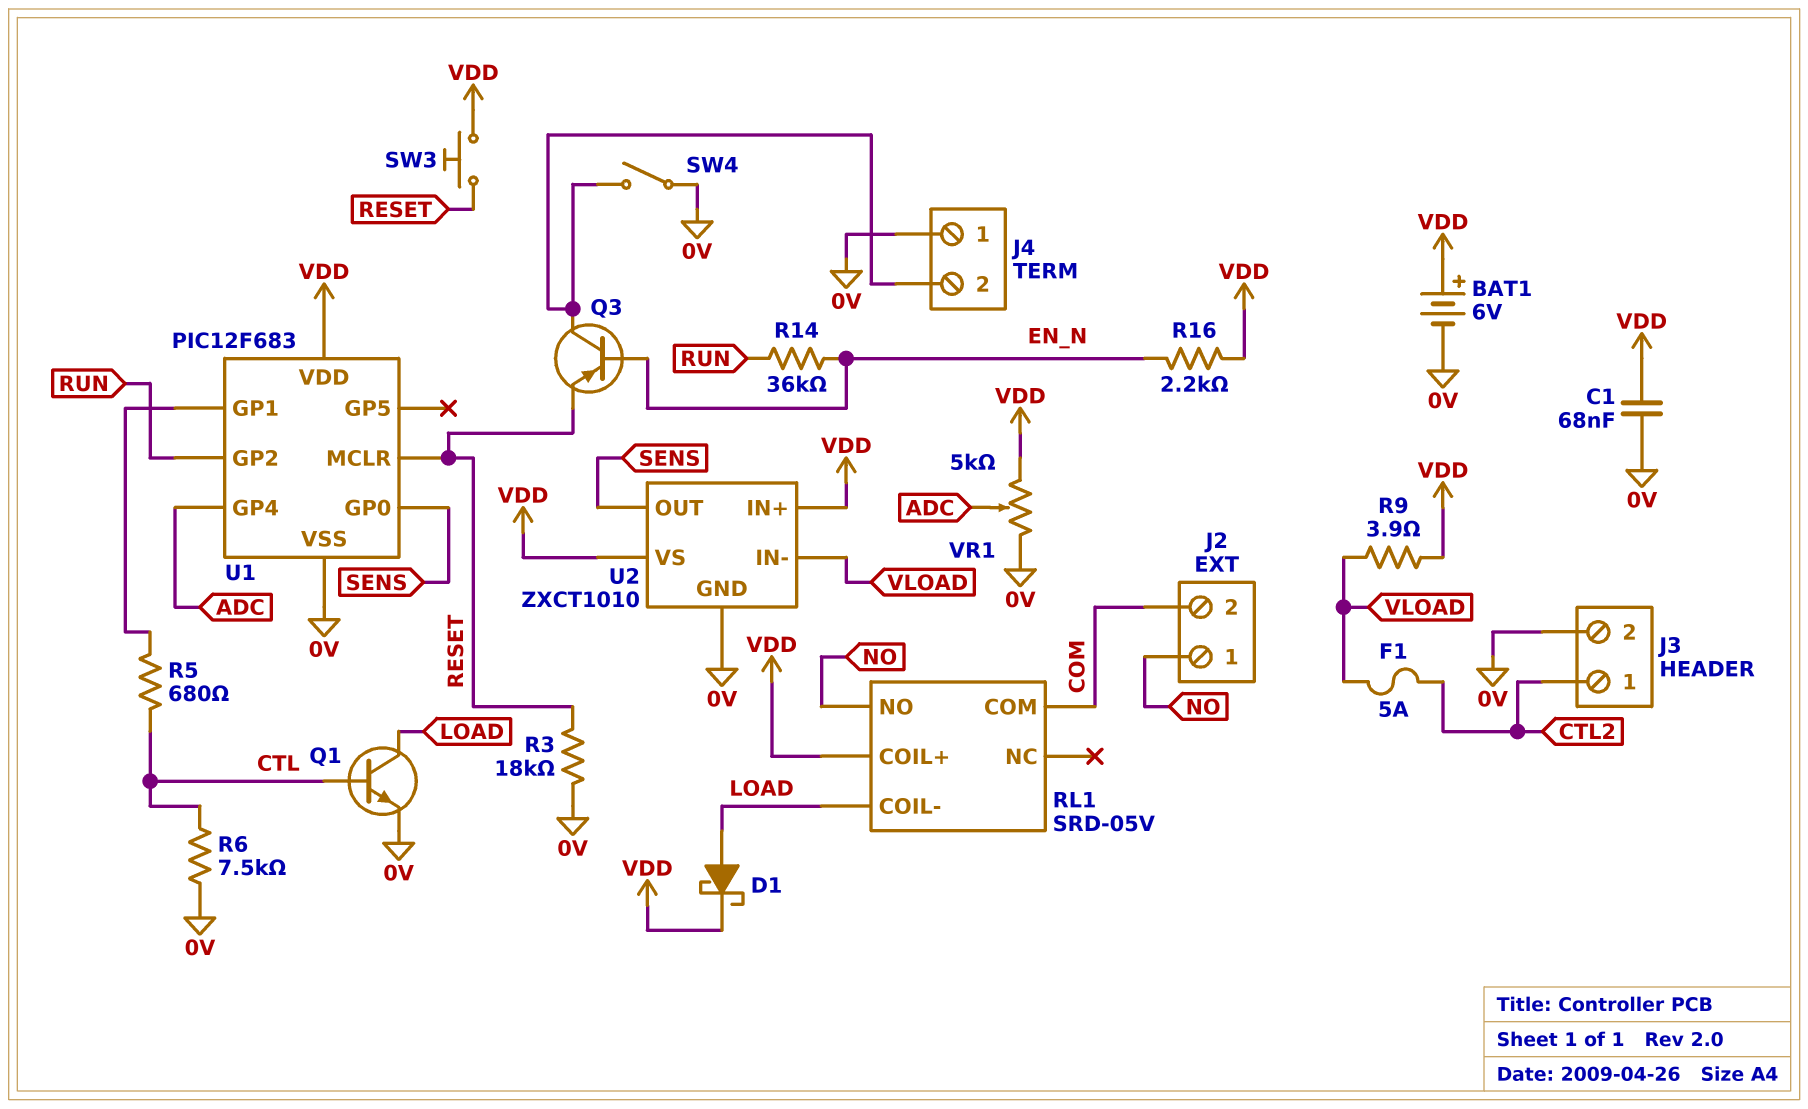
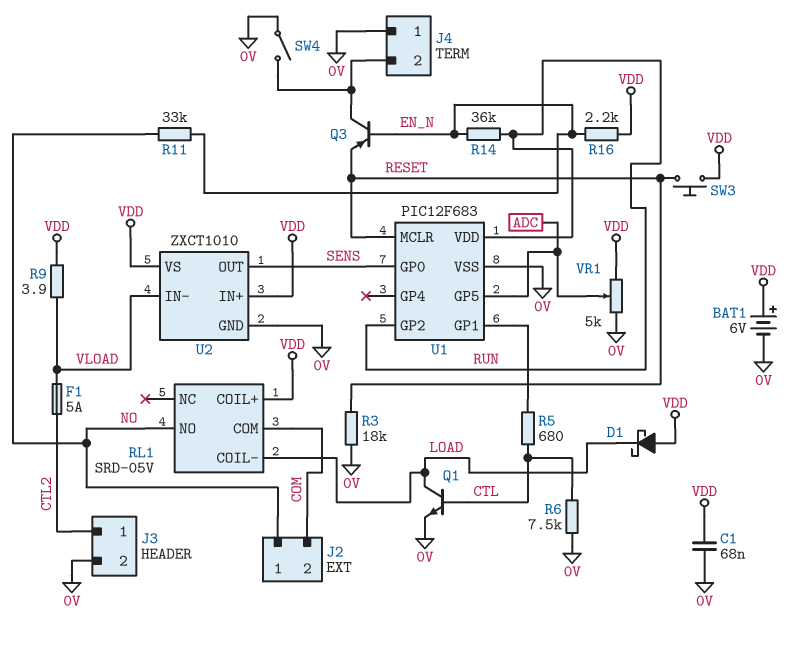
D1: schottky (A LOAD, K VDD) -> schottky (A VDD, K LOAD)
R11: none -> 33k (EN_N, NO)
U1 pin GP4: ADC -> none
U1 pin GP5: none -> ADC
U1 pin VDD: VDD -> RUN

